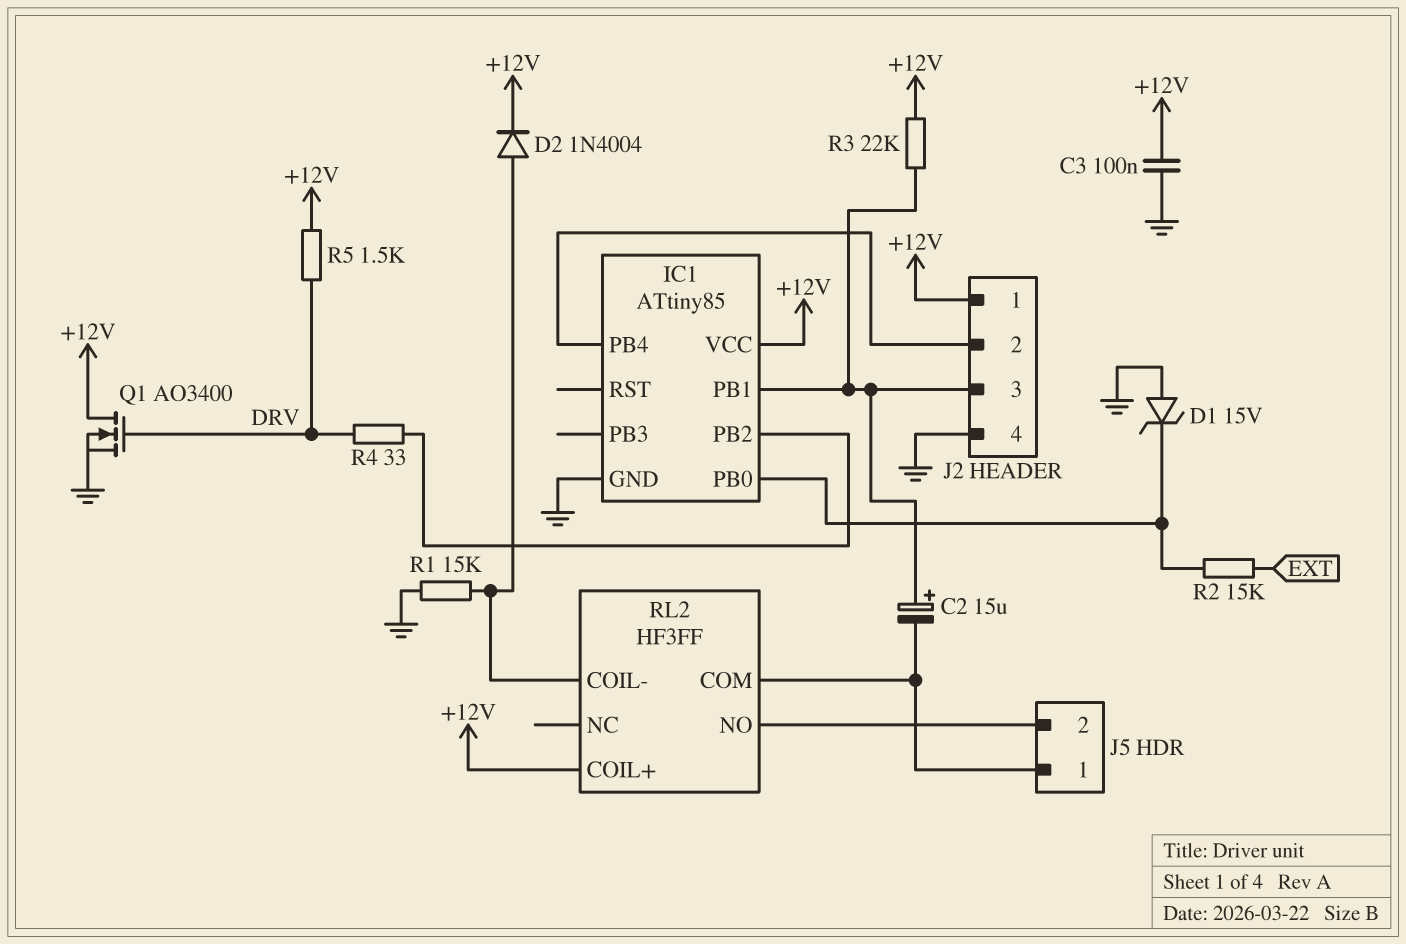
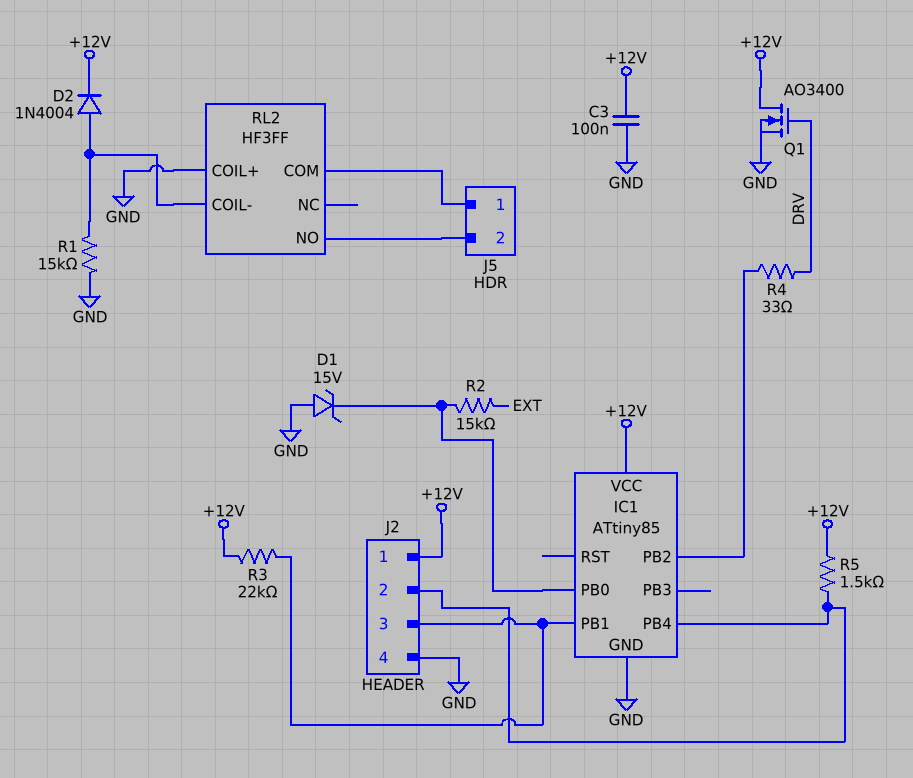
C2: 15uF (plus IC1/PB1, minus J5/1) -> none
R5: 1.5k (+12V, DRV) -> 1.5k (+12V, IC1/PB4)
RL2 pin COIL+: +12V -> GND

